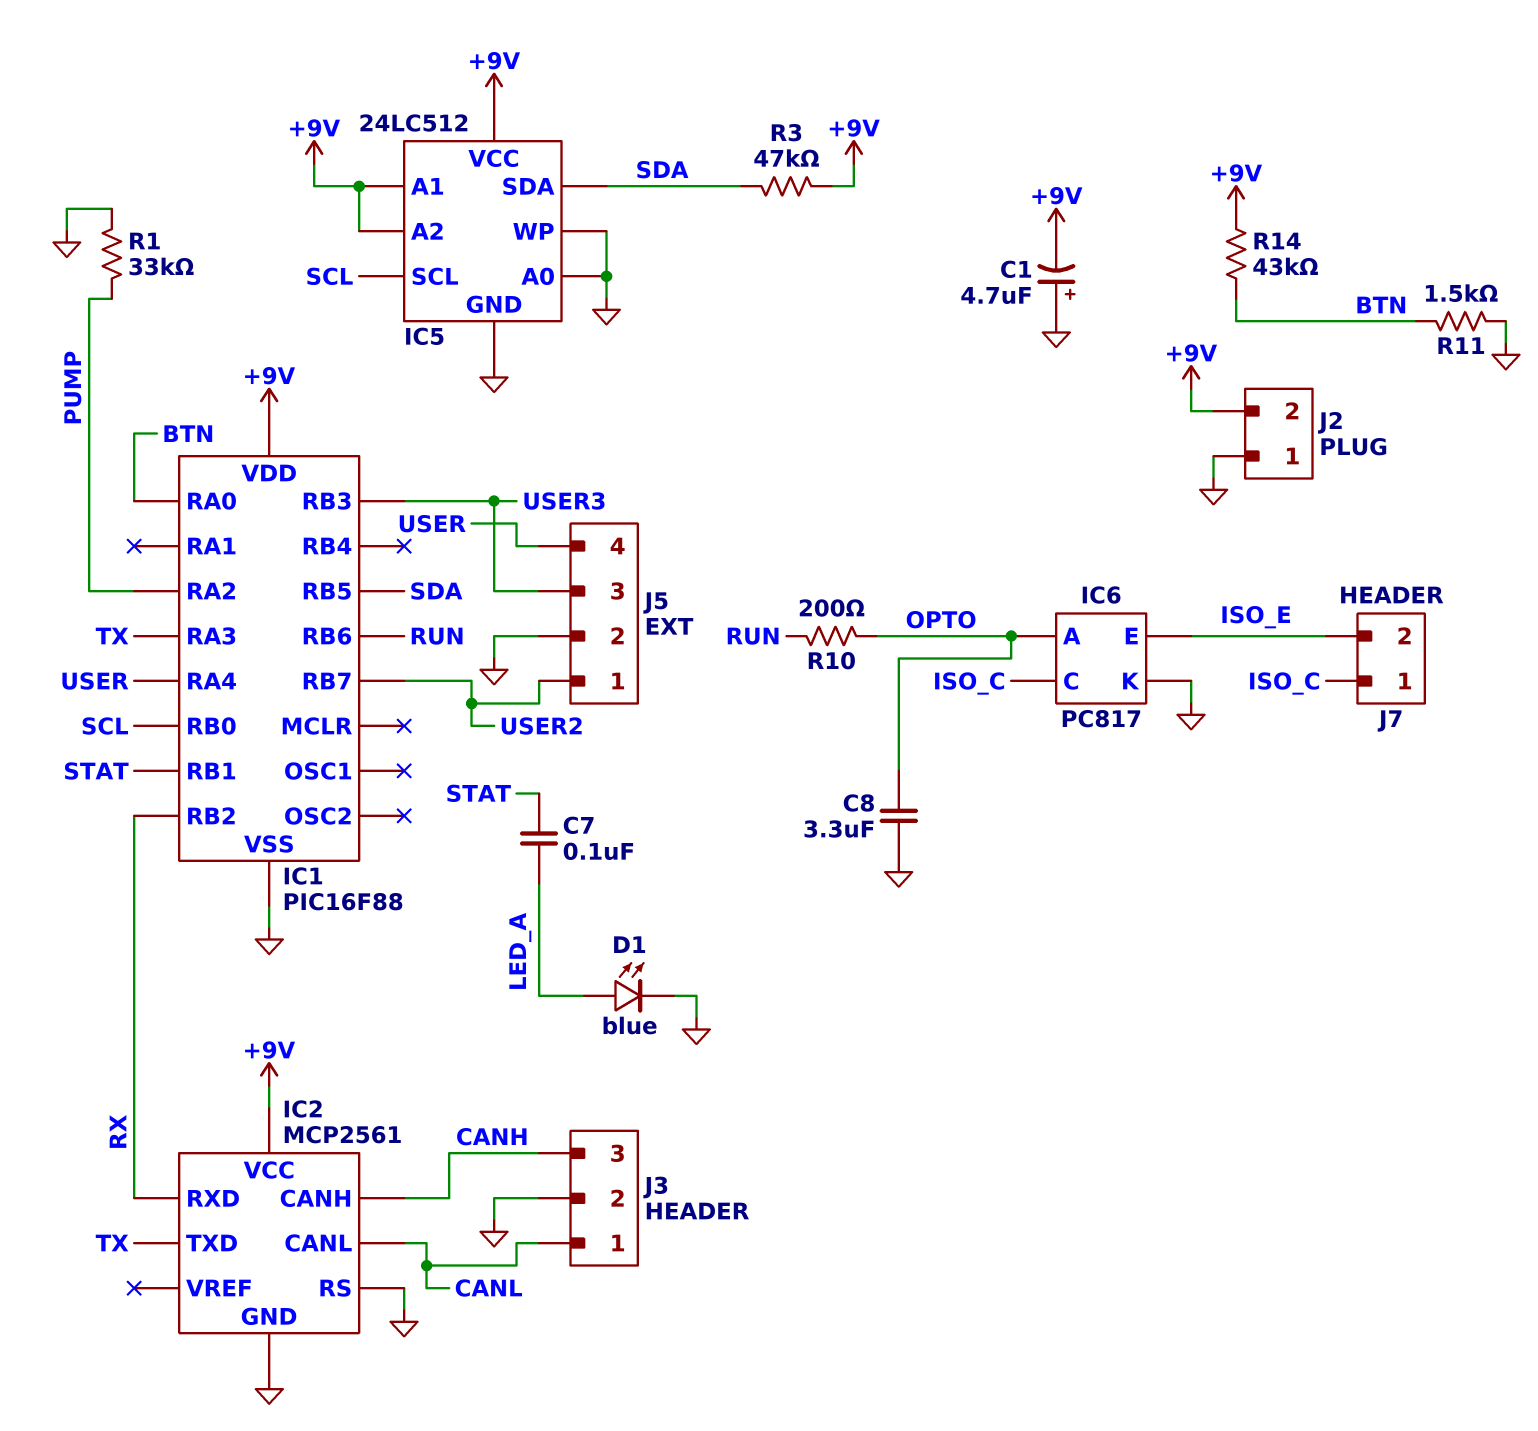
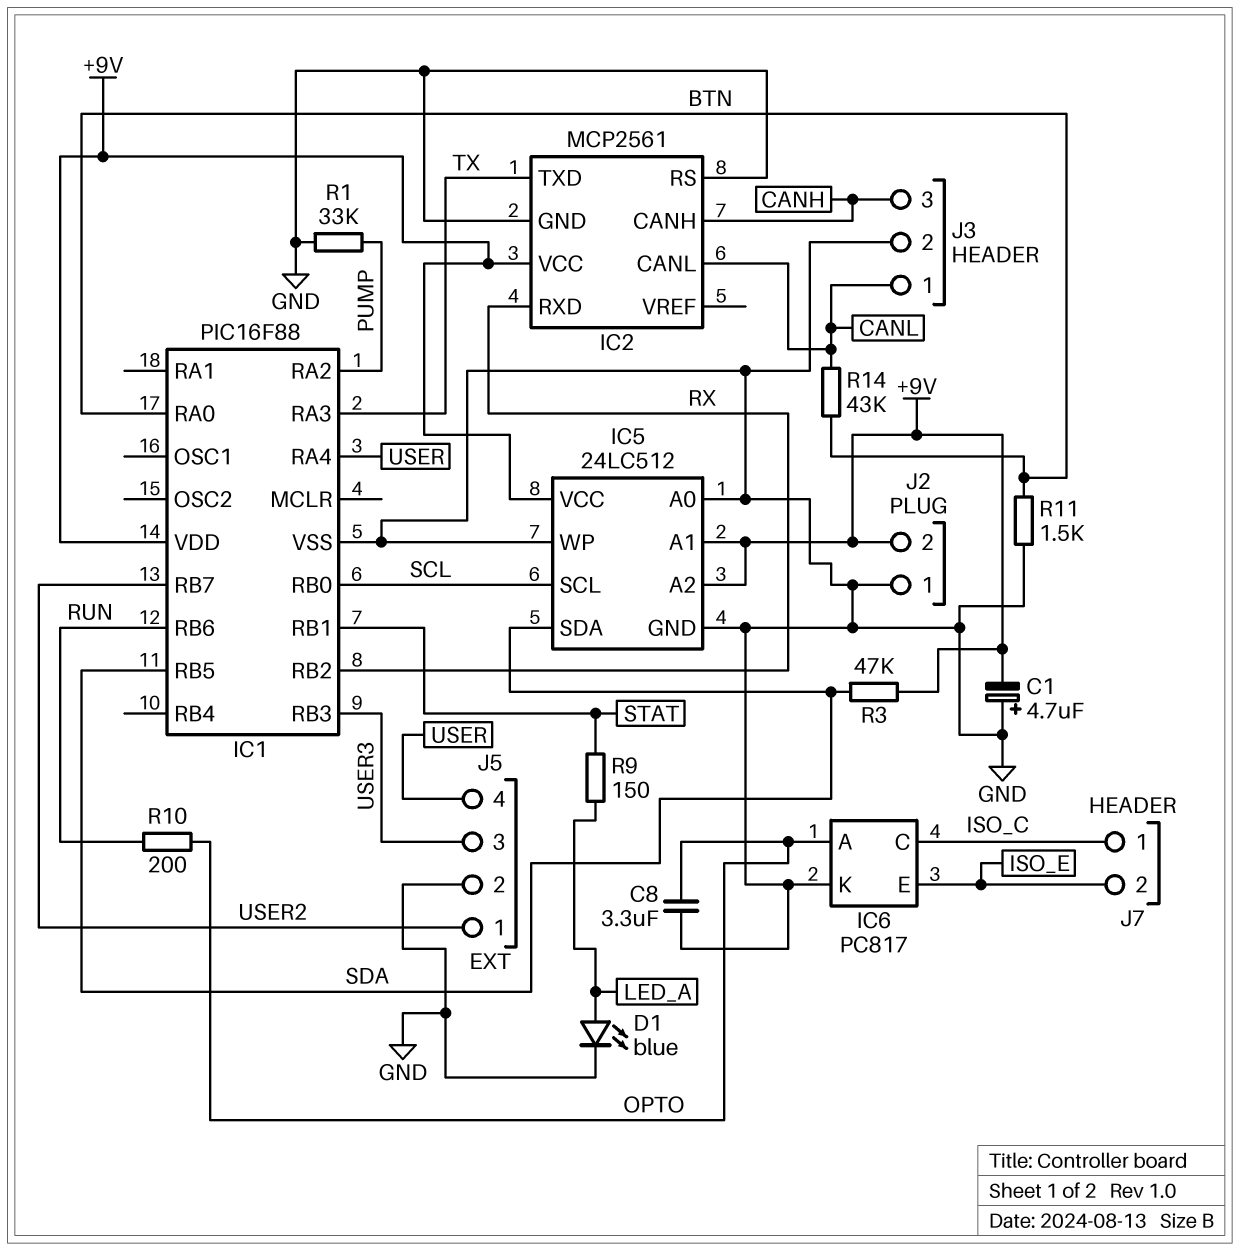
C7: 100nF (LED_A, STAT) -> none
R9: none -> 150 (LED_A, STAT)
R14: 43k (+9V, BTN) -> 43k (BTN, CANL)

